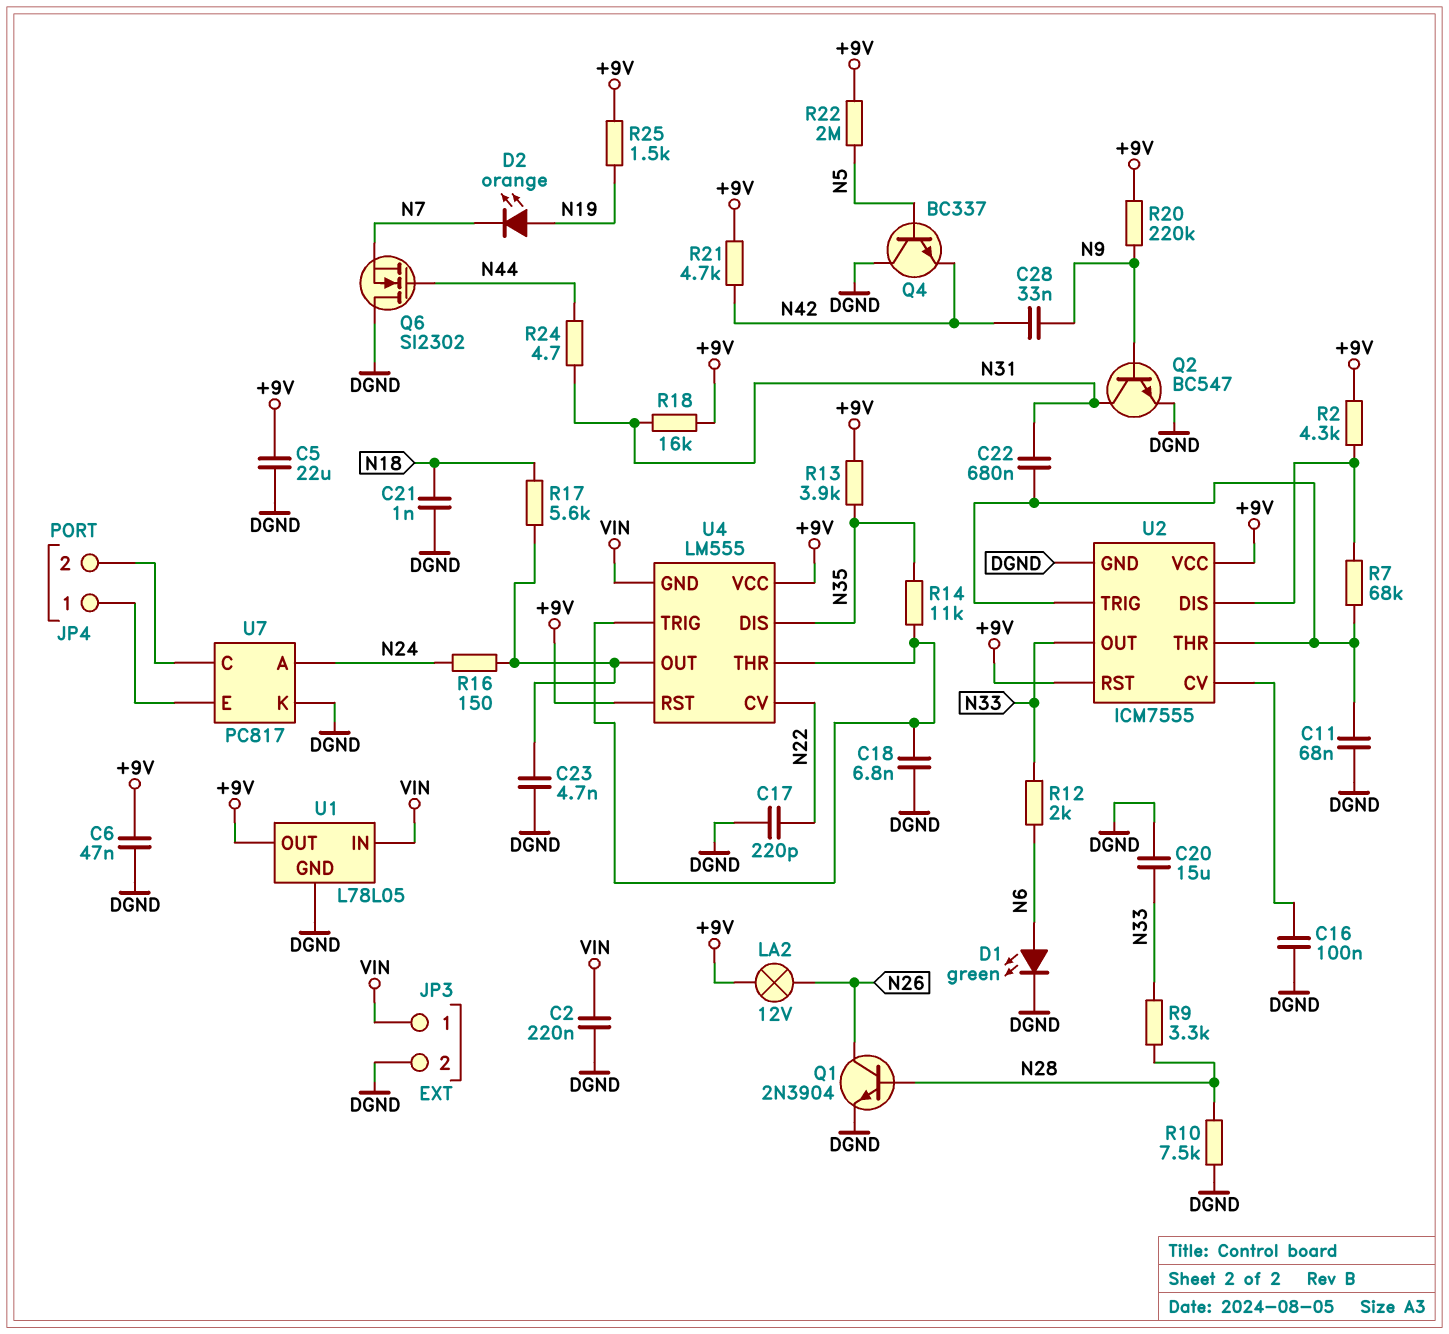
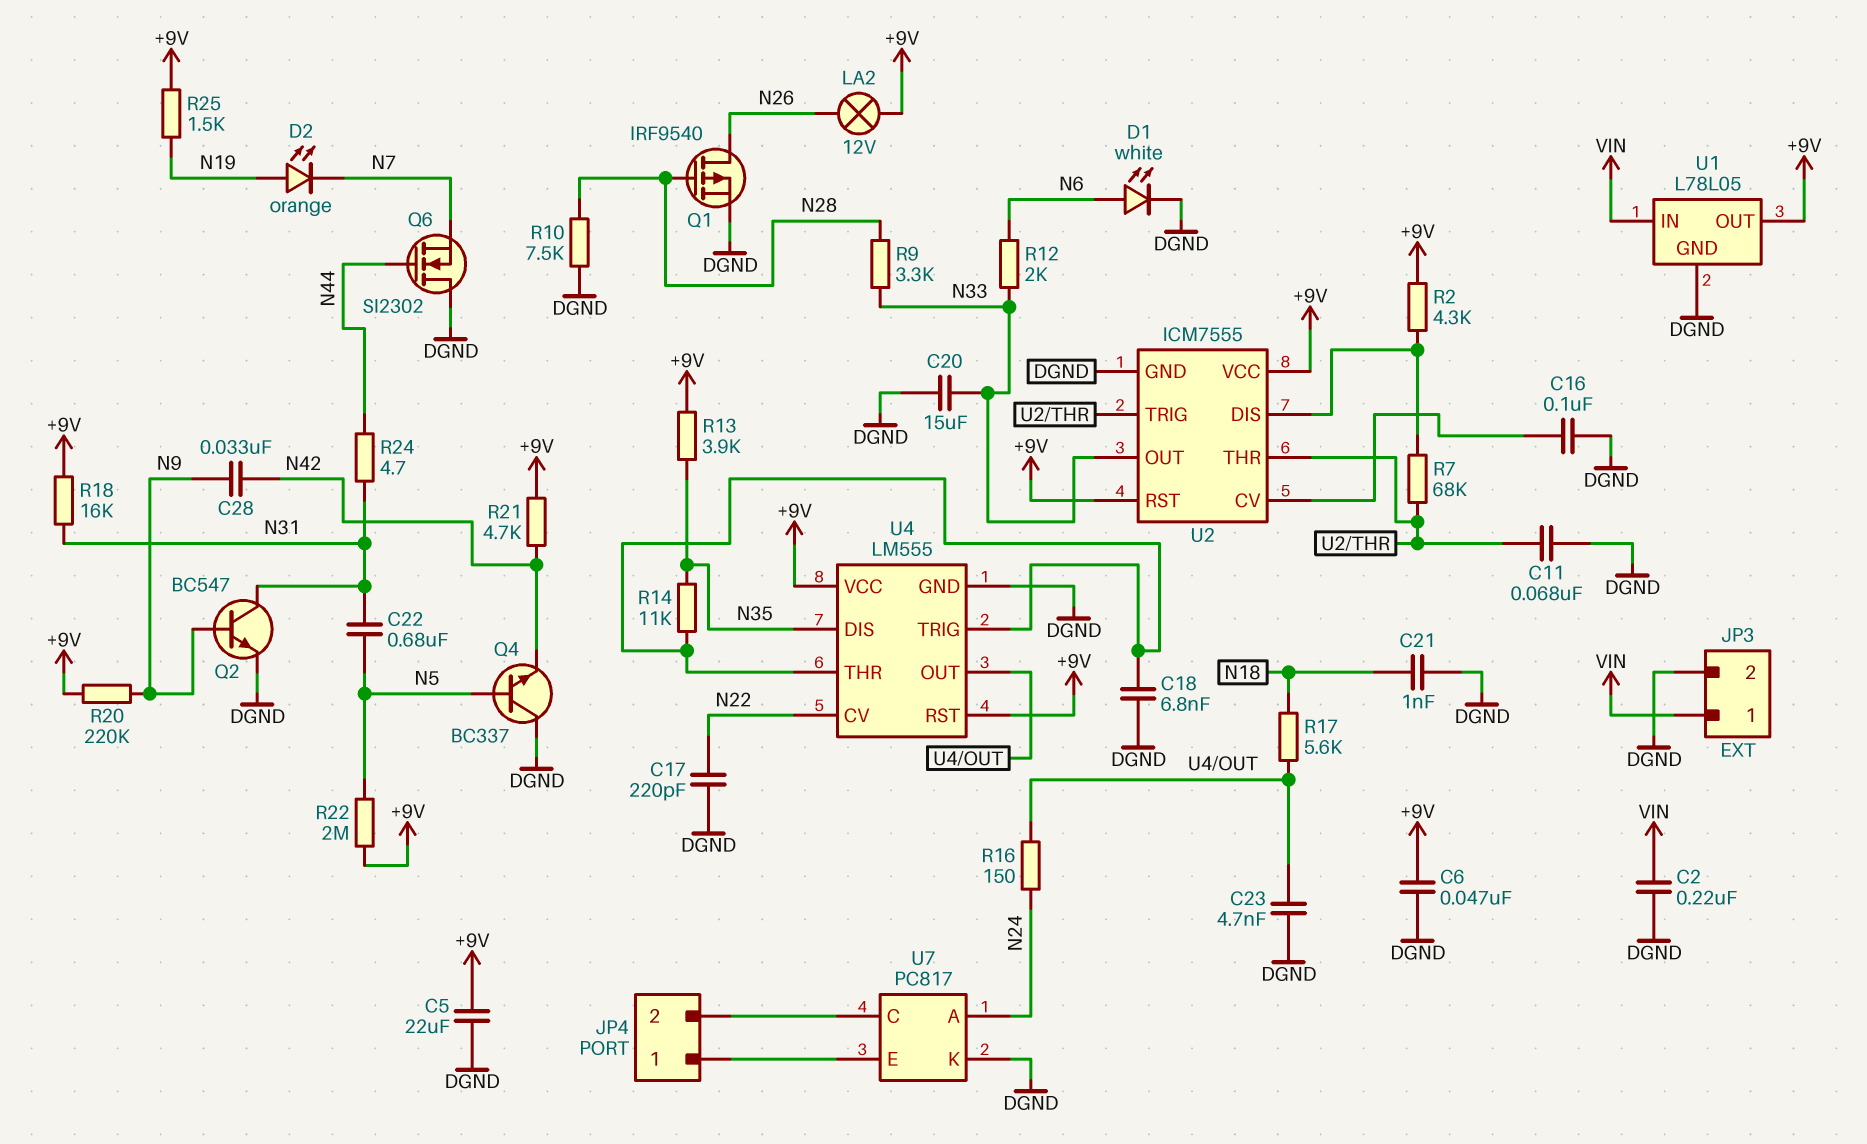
C22: 680nF (N31, U2/THR) -> 680nF (N5, N31)
D1: LED green (A N6, K DGND) -> LED white (A N6, K DGND)
Q1: NPN 2N3904 (B N28, C N26, E DGND) -> PMOS IRF9540 (G N28, D N26, S DGND)
U4 pin GND: VIN -> DGND

